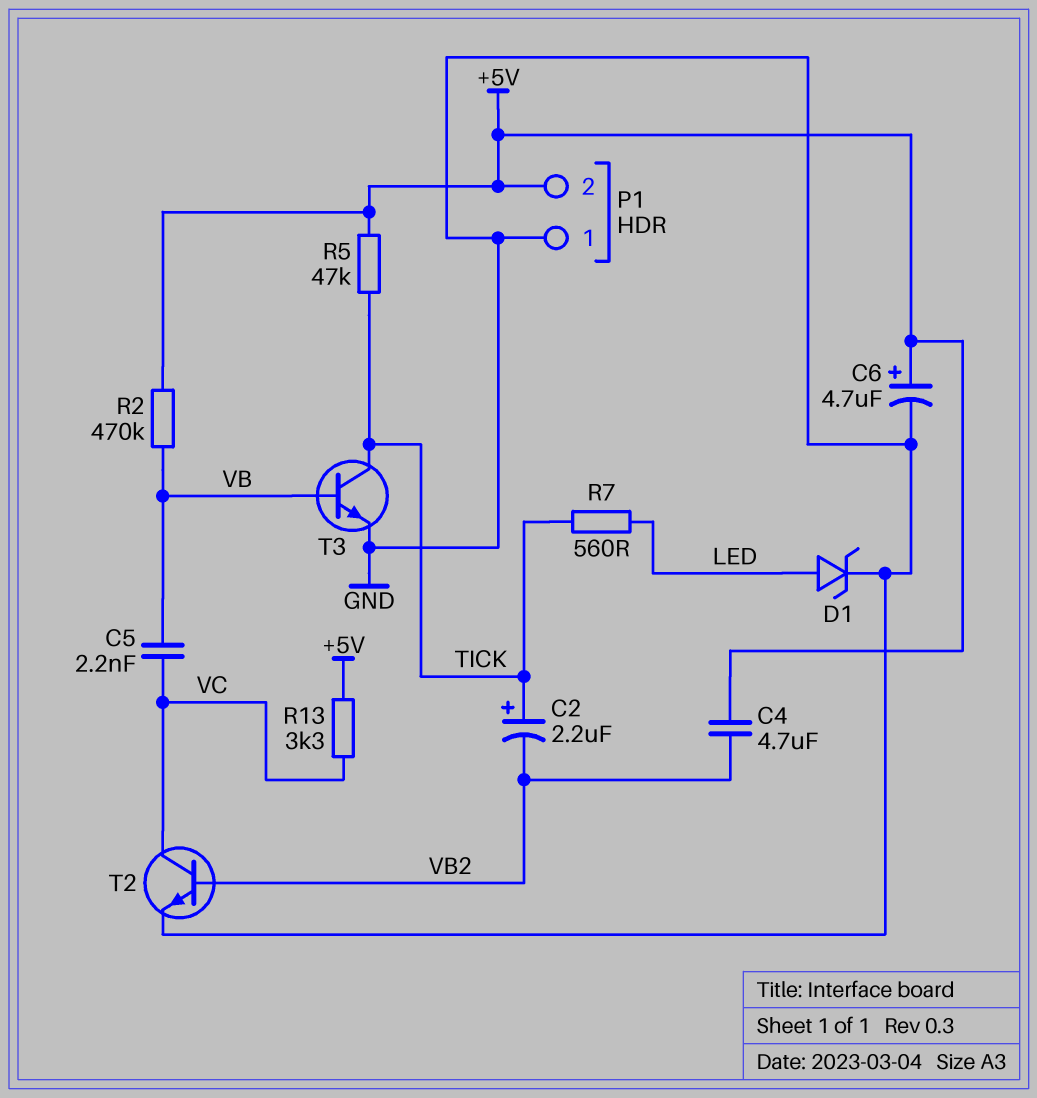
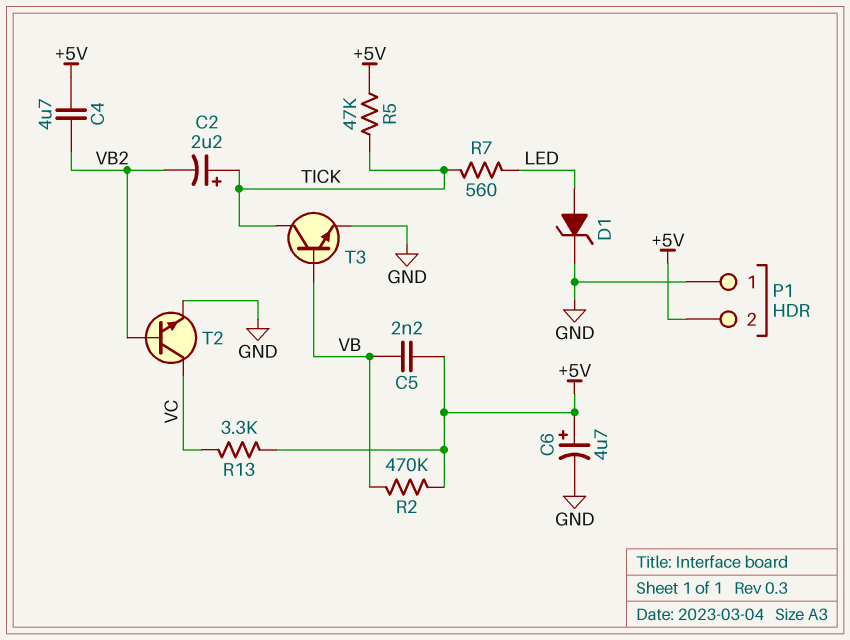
C5: 2.2nF (VB, VC) -> 2.2nF (+5V, VB)

